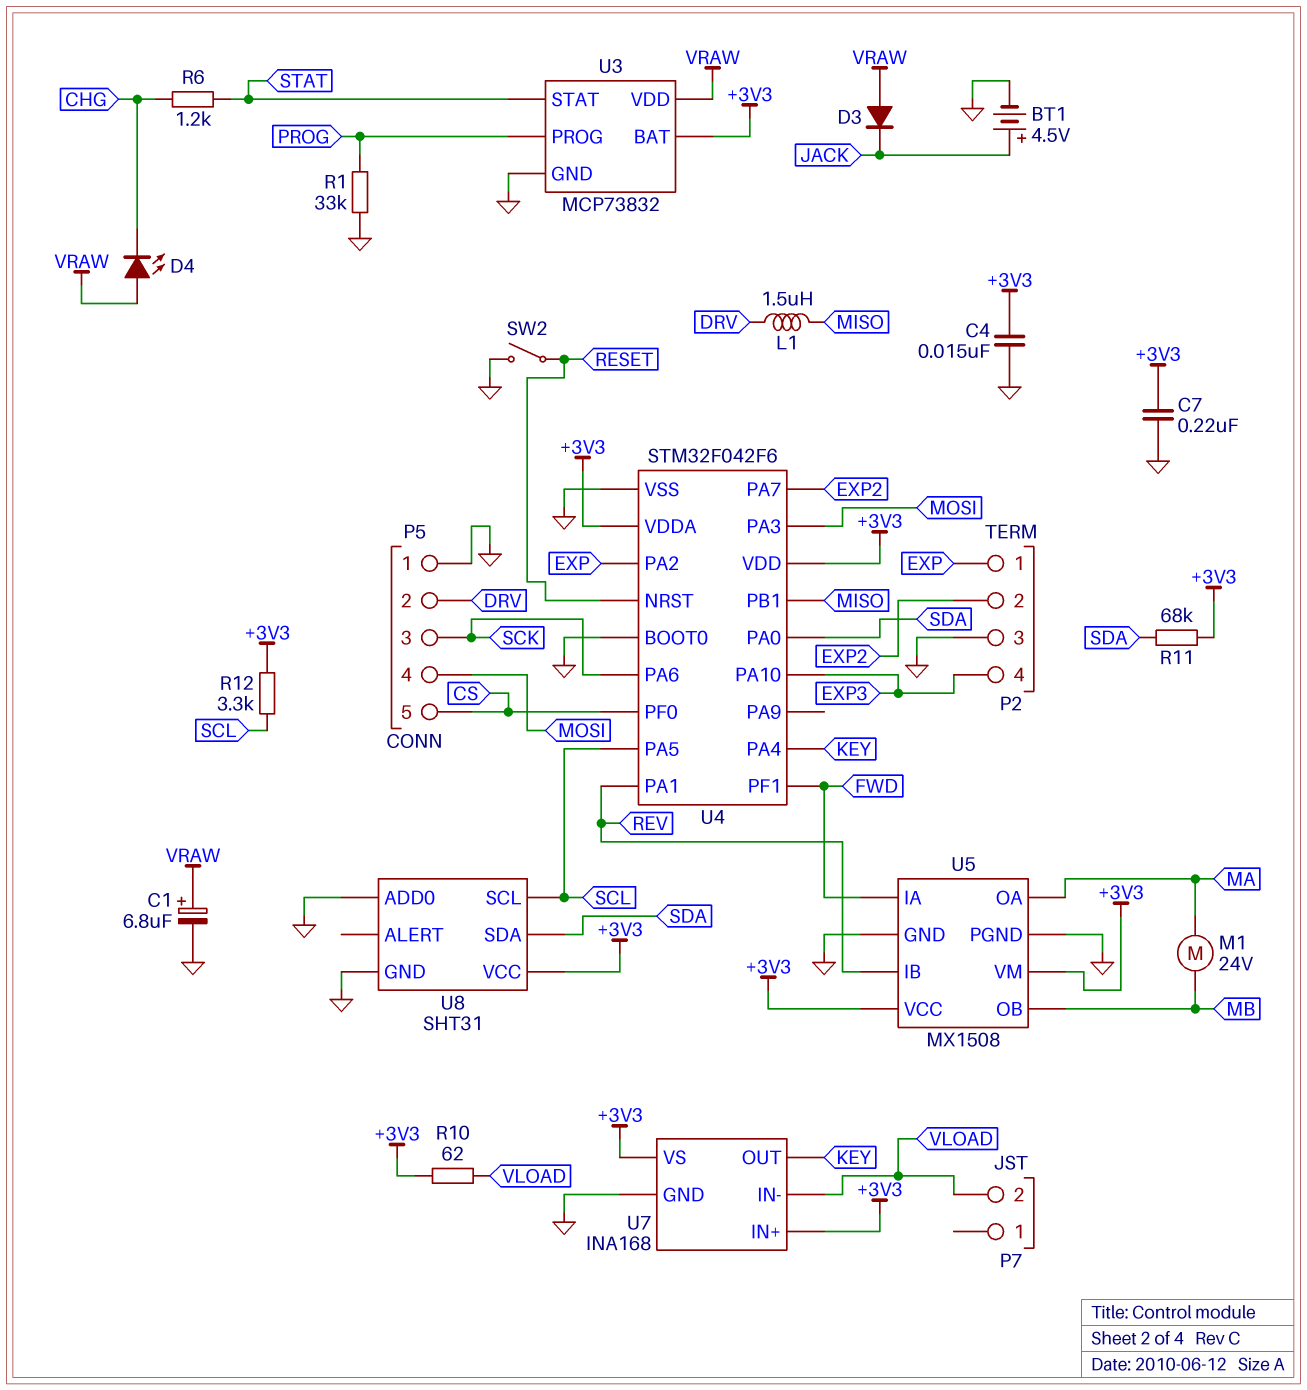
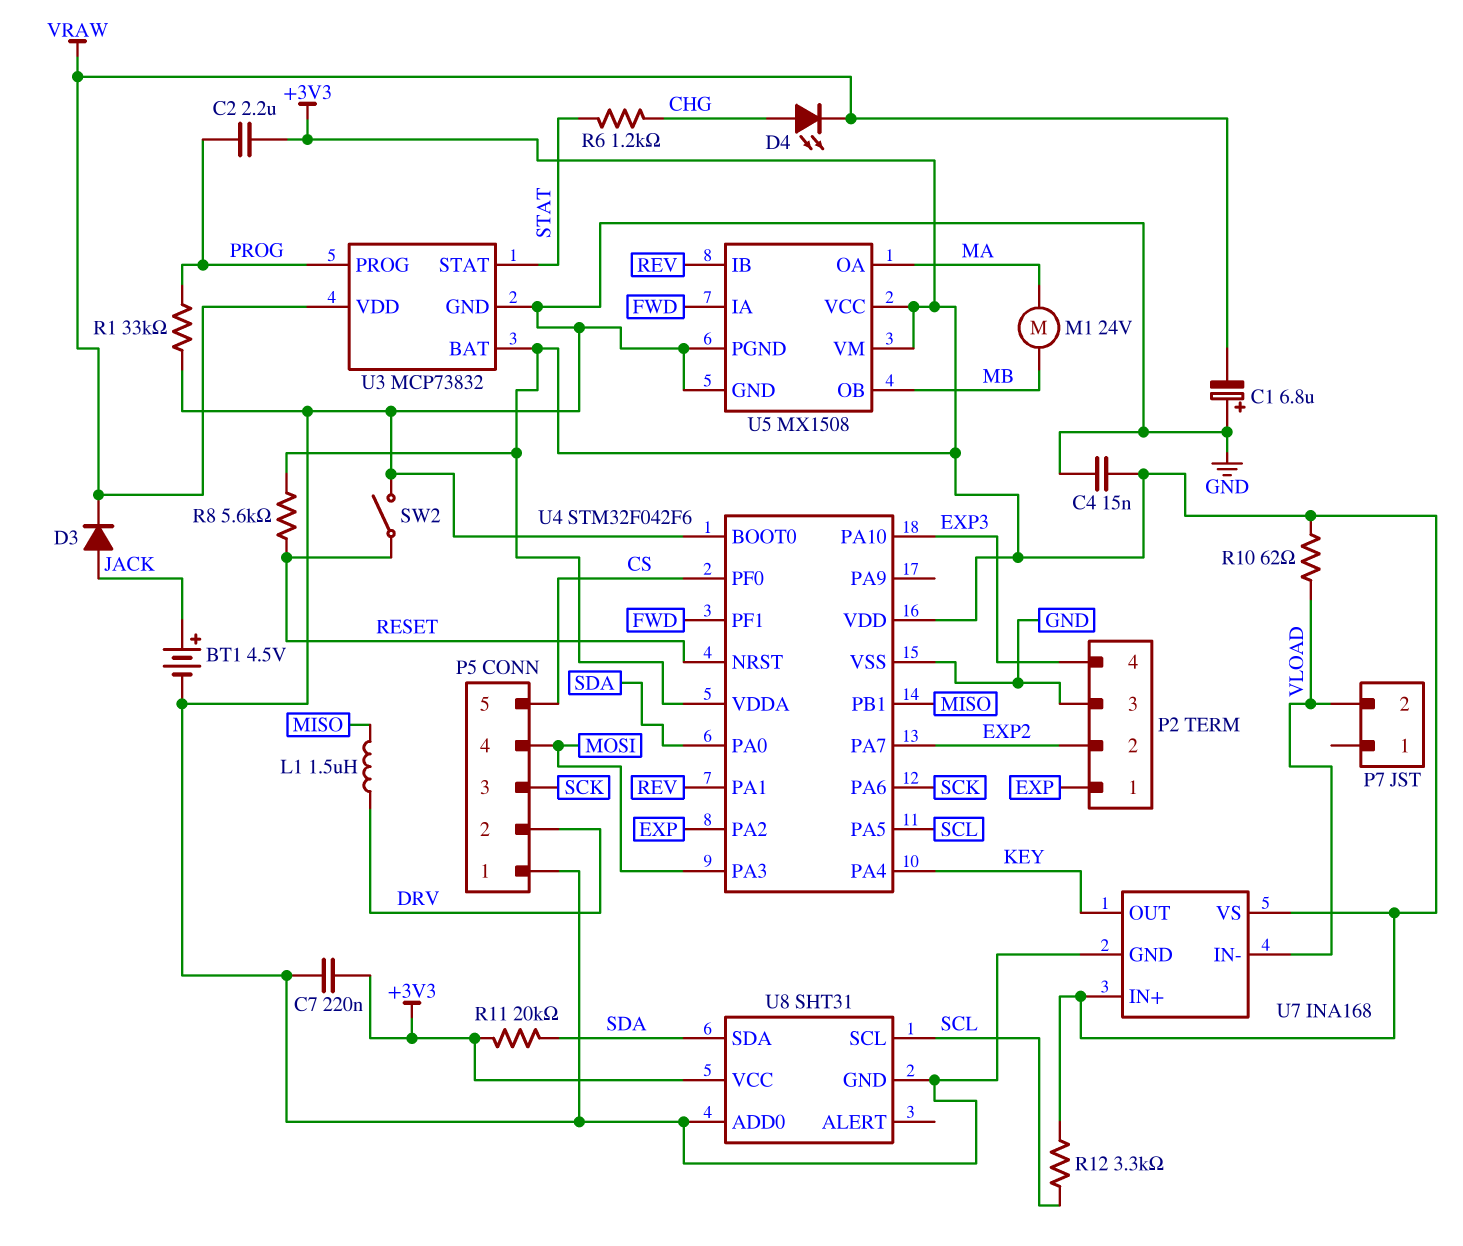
C1: 6.8uF (plus VRAW, minus GND) -> 6.8uF (plus GND, minus VRAW)
C2: none -> 2.2uF (+3V3, PROG)
D3: diode (A VRAW, K JACK) -> diode (A JACK, K VRAW)
D4: LED (A VRAW, K CHG) -> LED (A CHG, K VRAW)
R8: none -> 5.6k (+3V3, RESET)
R11: 68k (+3V3, SDA) -> 20k (+3V3, SDA)

